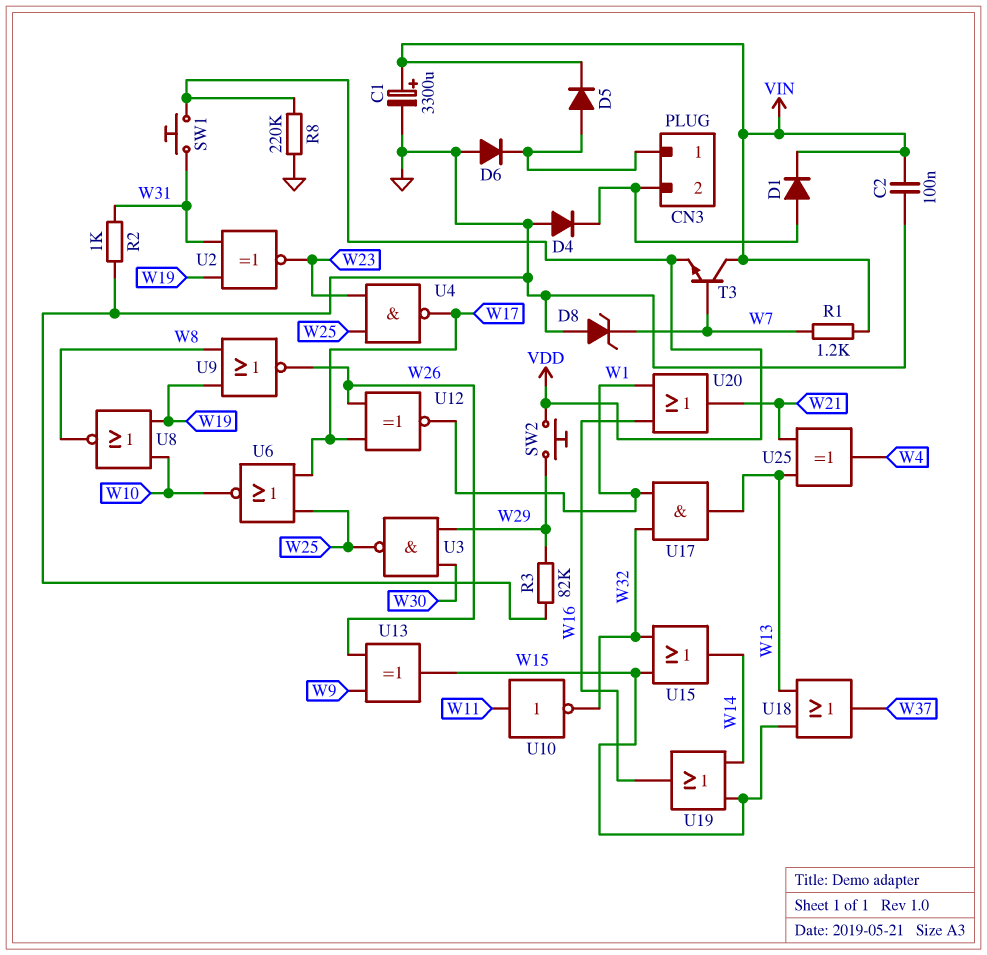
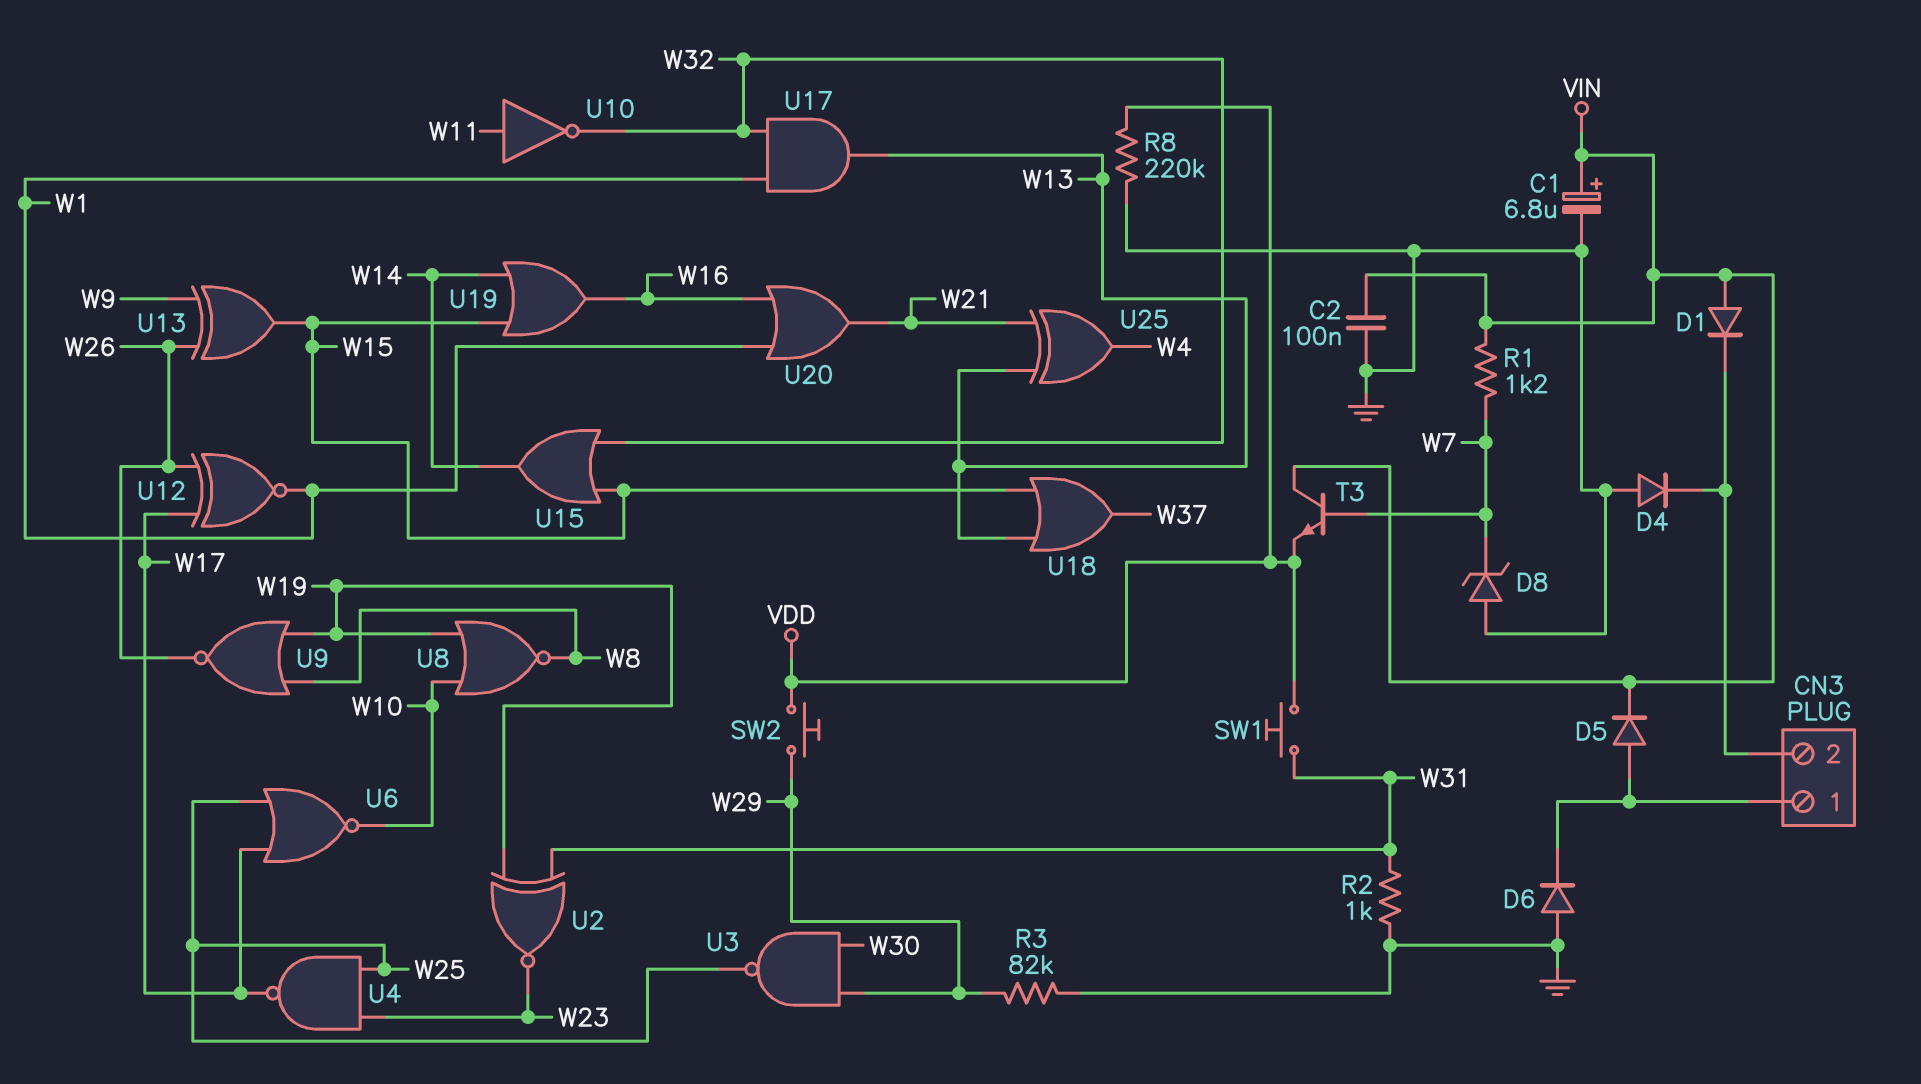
C1: 3300uF (plus VIN, minus GND) -> 6.8uF (plus VIN, minus GND)
D1: diode (A CN3/2, K VIN) -> diode (A VIN, K CN3/2)

